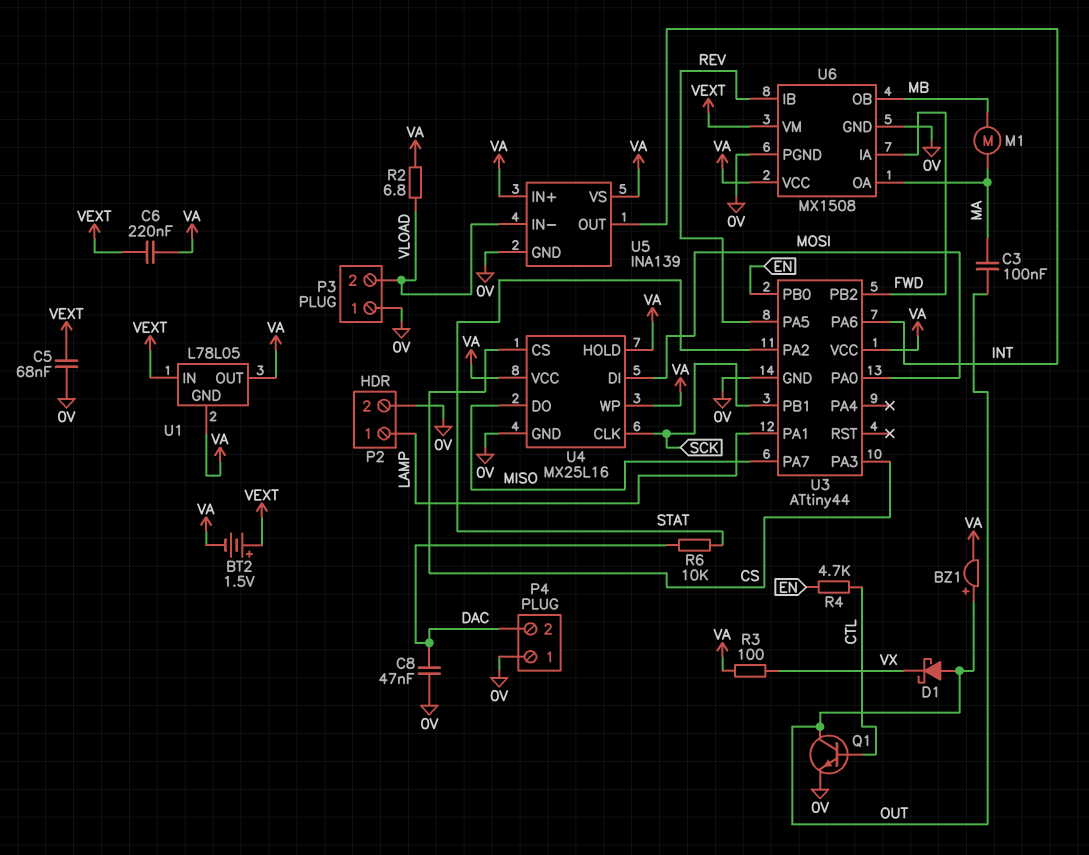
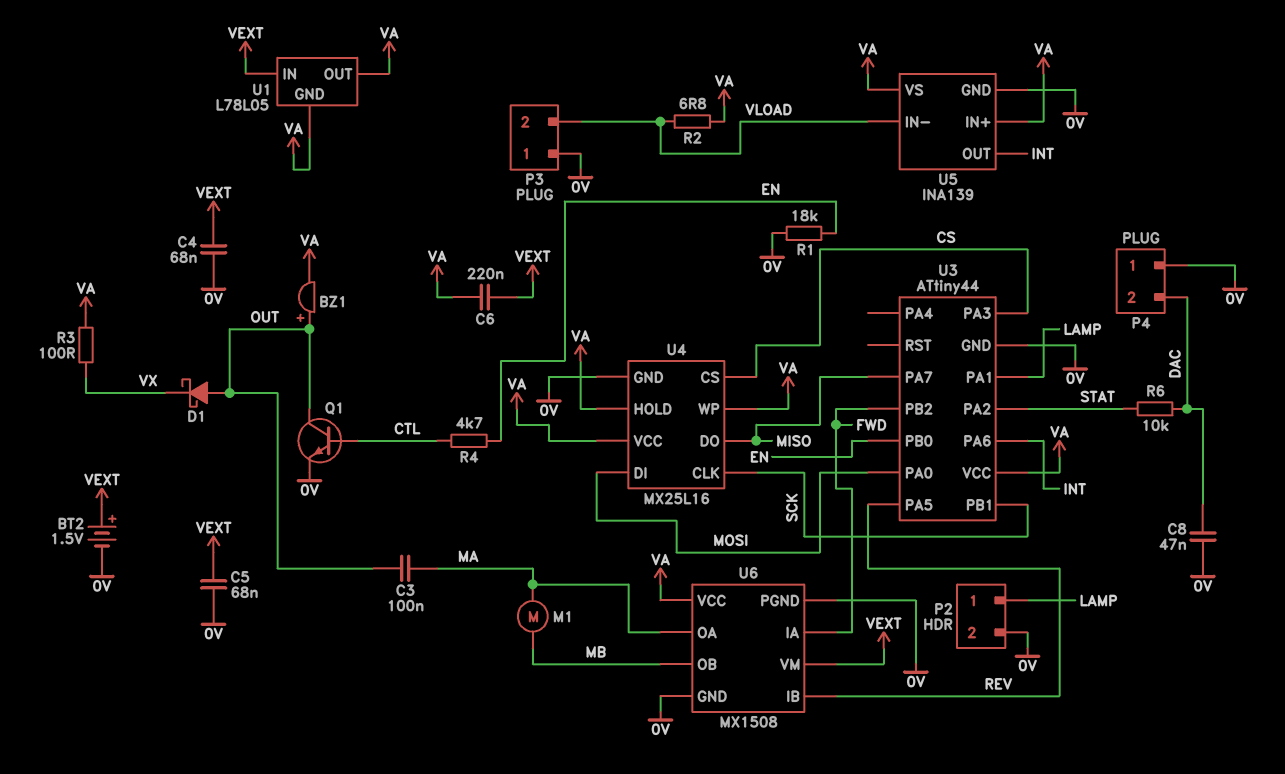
BT2: 1.5V (plus VEXT, minus VA) -> 1.5V (plus VEXT, minus 0V)
C4: none -> 68nF (0V, VEXT)
R1: none -> 18k (0V, EN)

